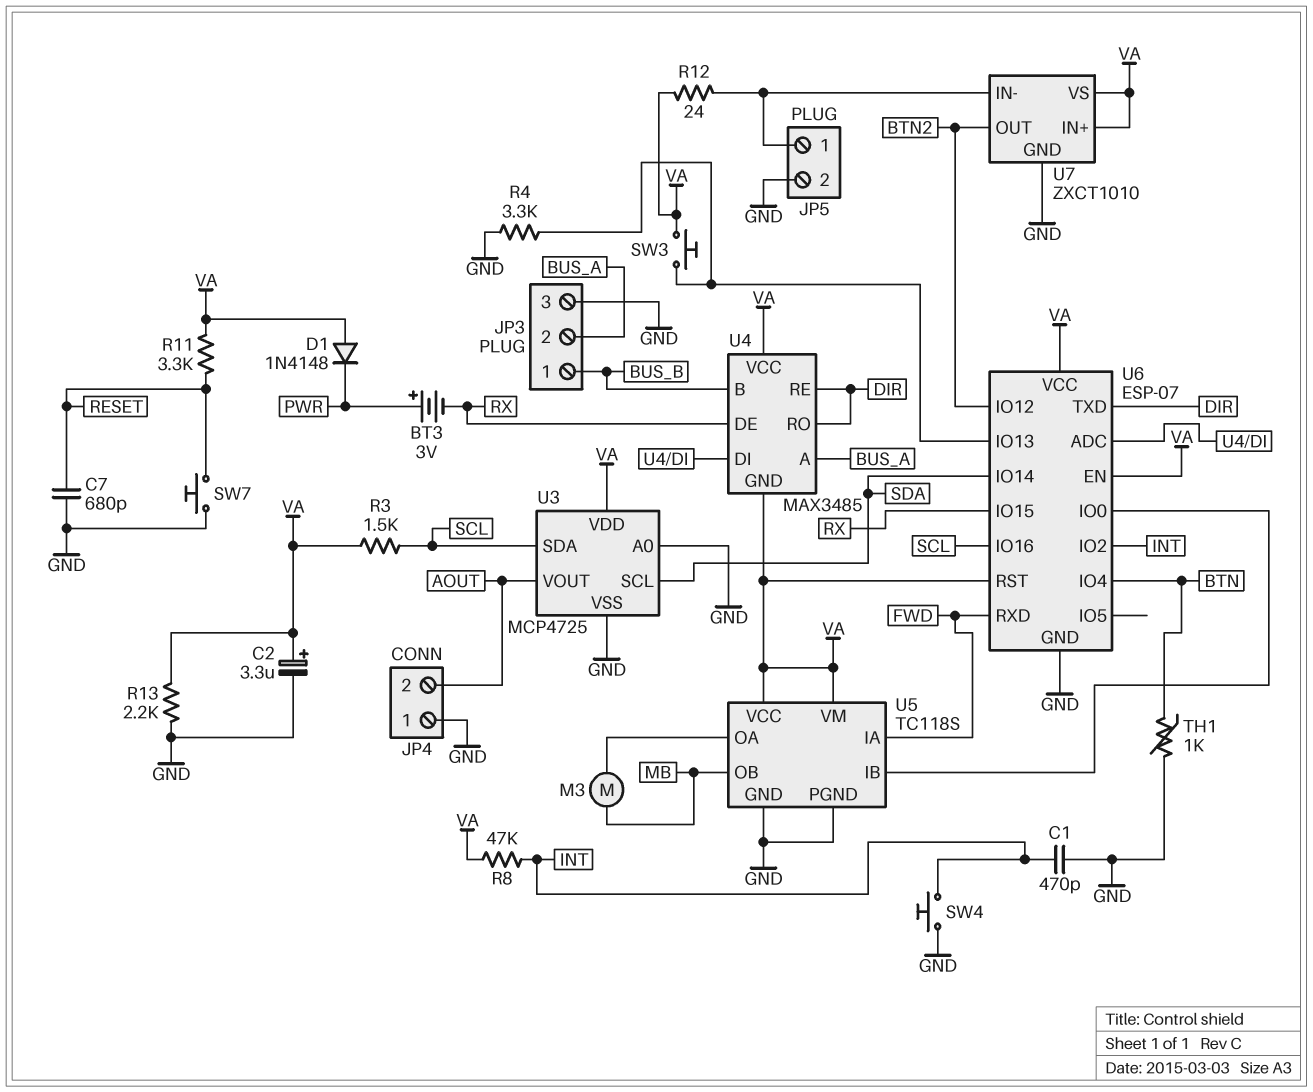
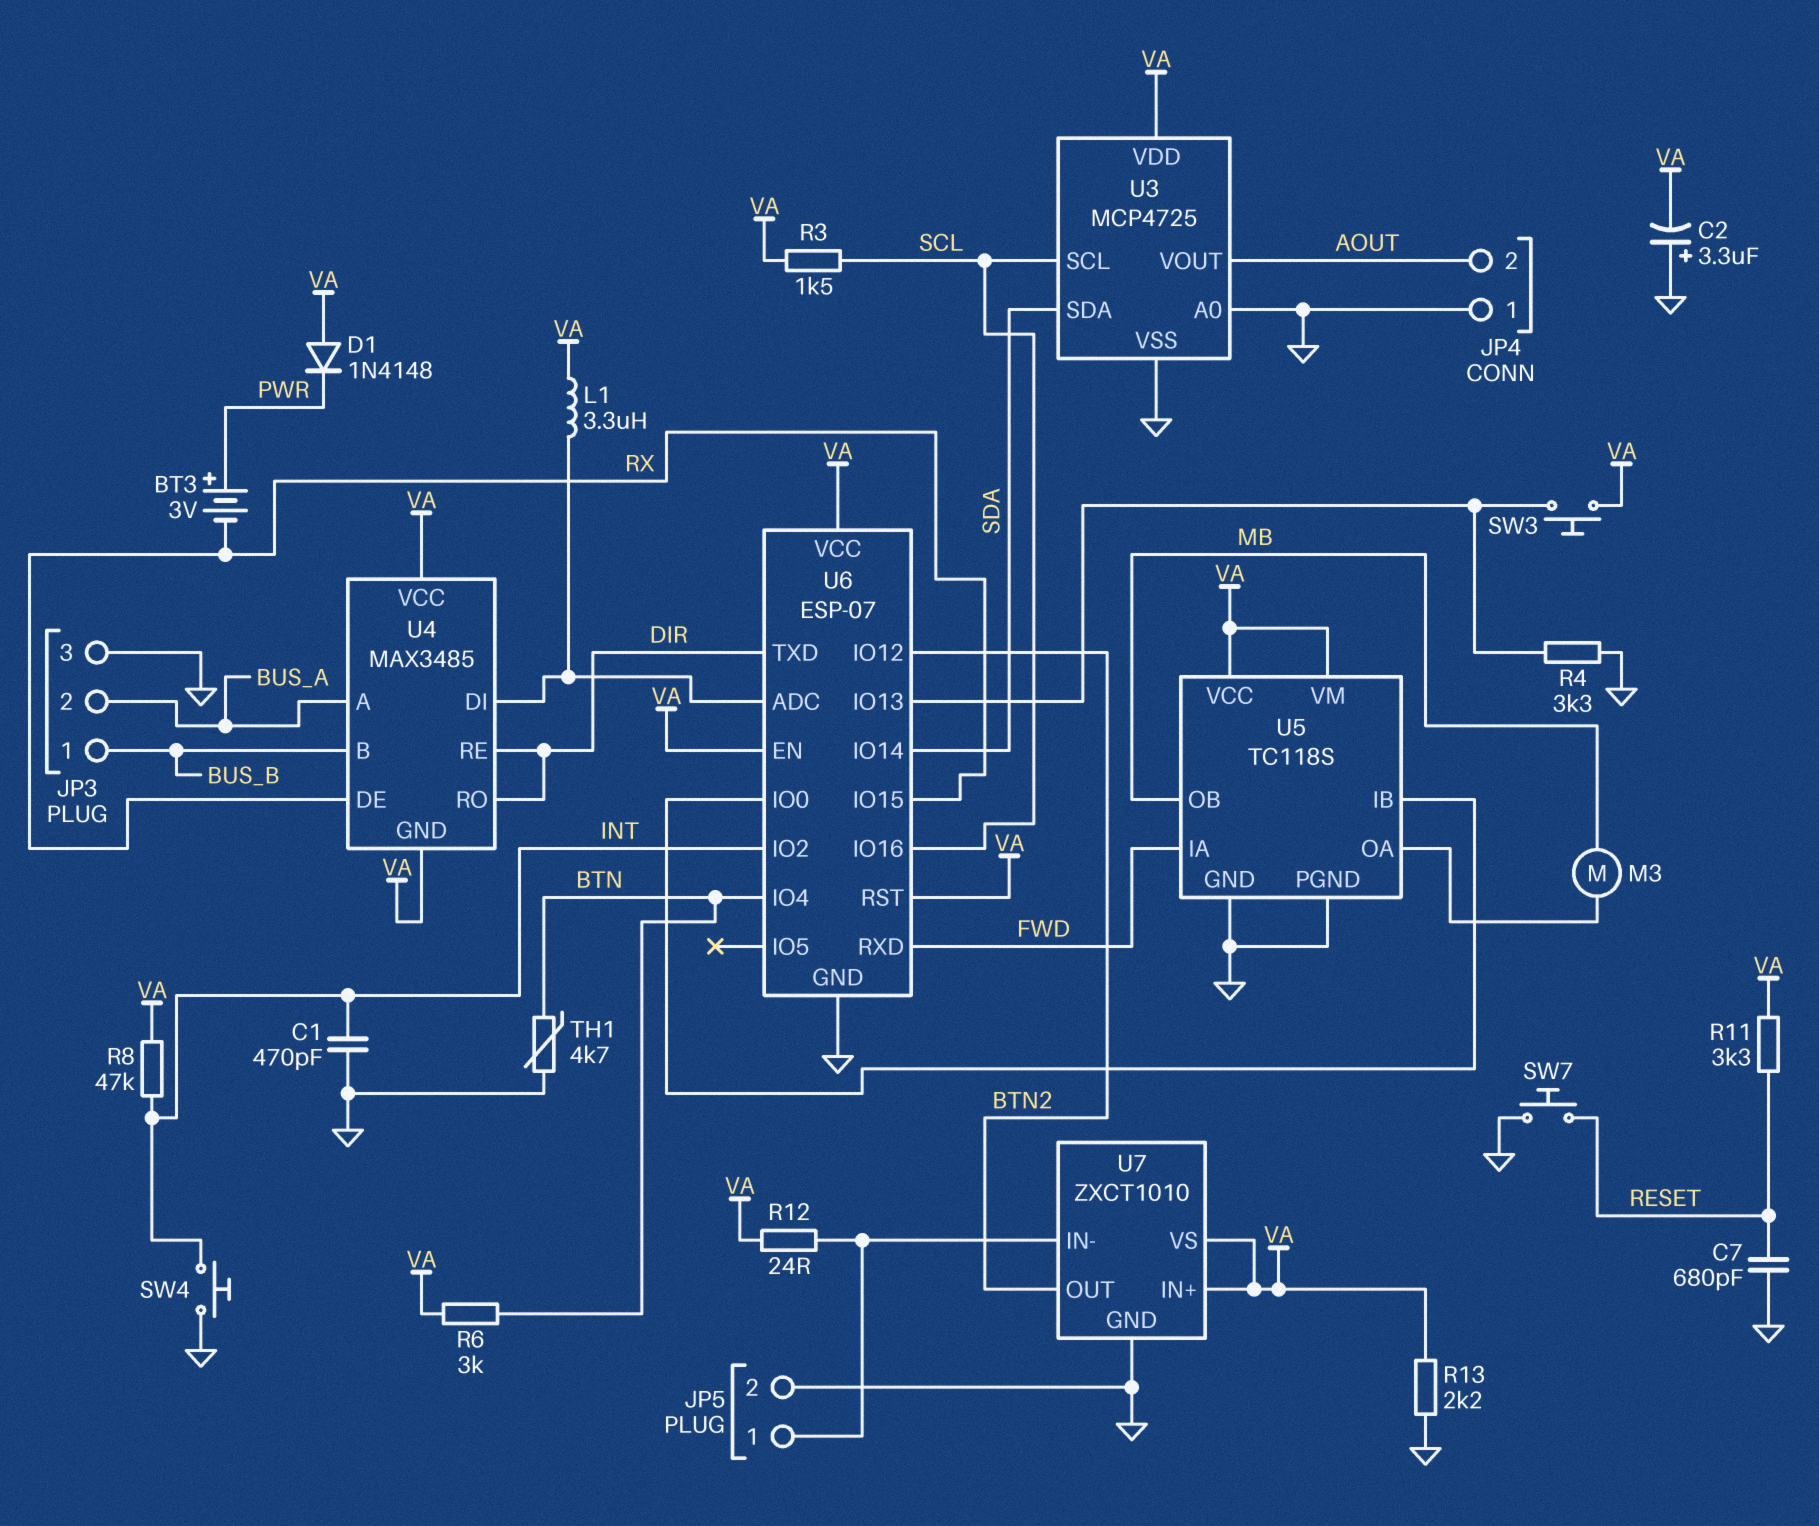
C2: 3.3uF (plus VA, minus GND) -> 3.3uF (plus GND, minus VA)
L1: none -> 3.3uH (U4/DI, VA)
R6: none -> 3k (BTN, VA)
TH1: 1k (BTN, GND) -> 4.7k (BTN, GND)
U3 pin SCL: SDA -> SCL
U3 pin SDA: SCL -> SDA

